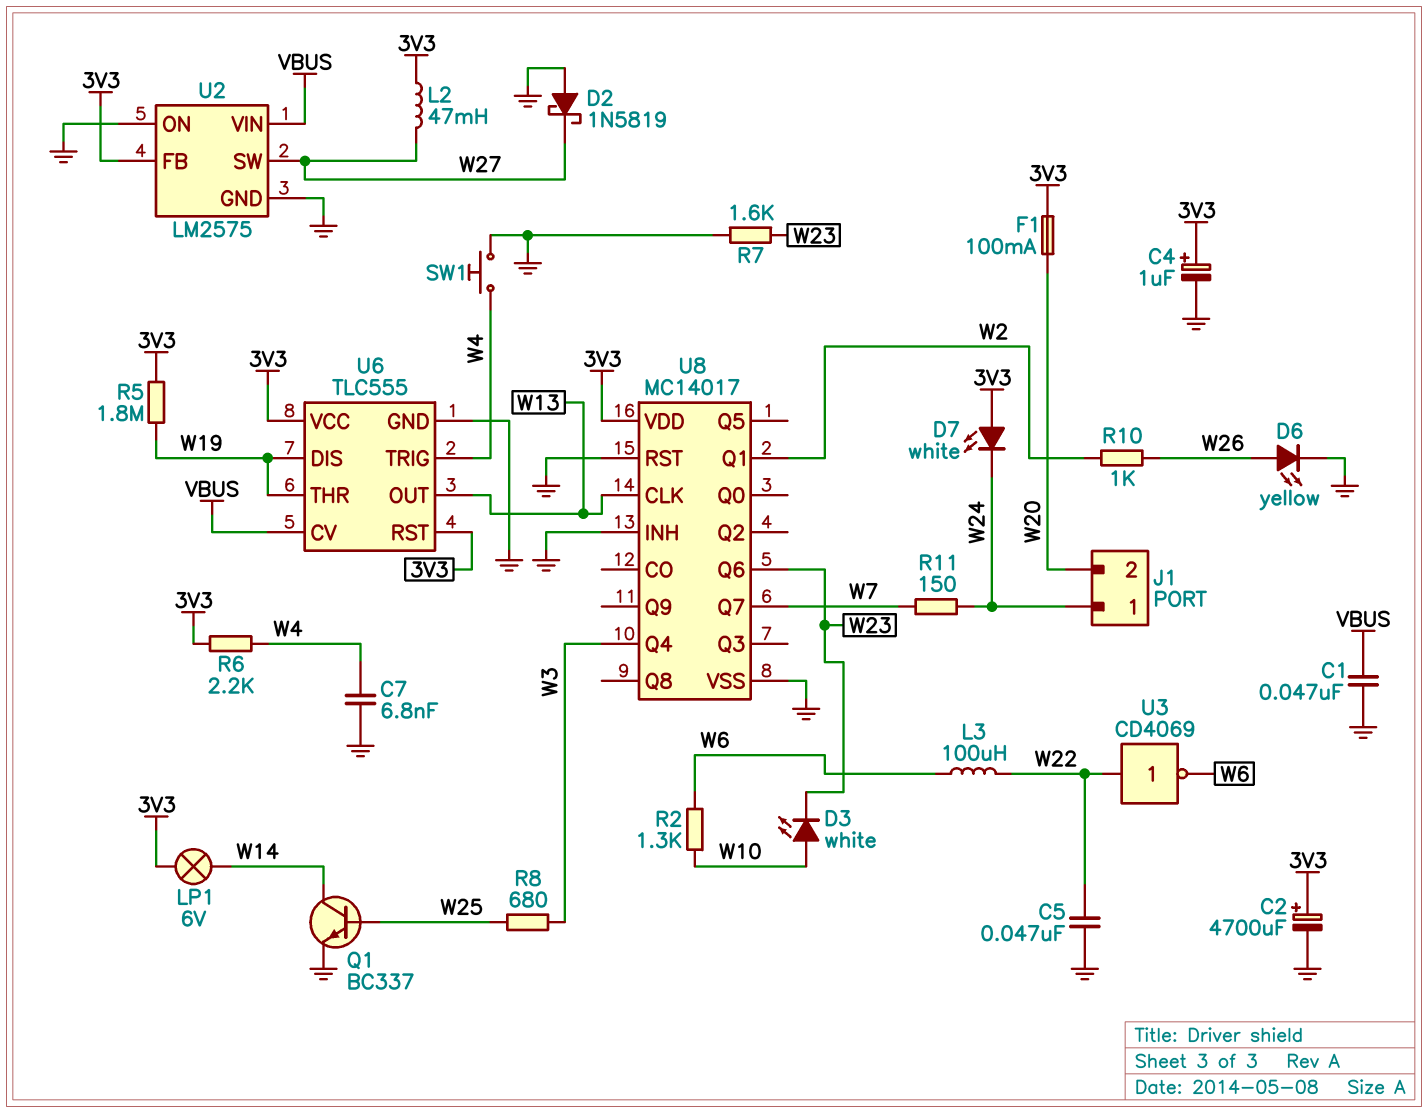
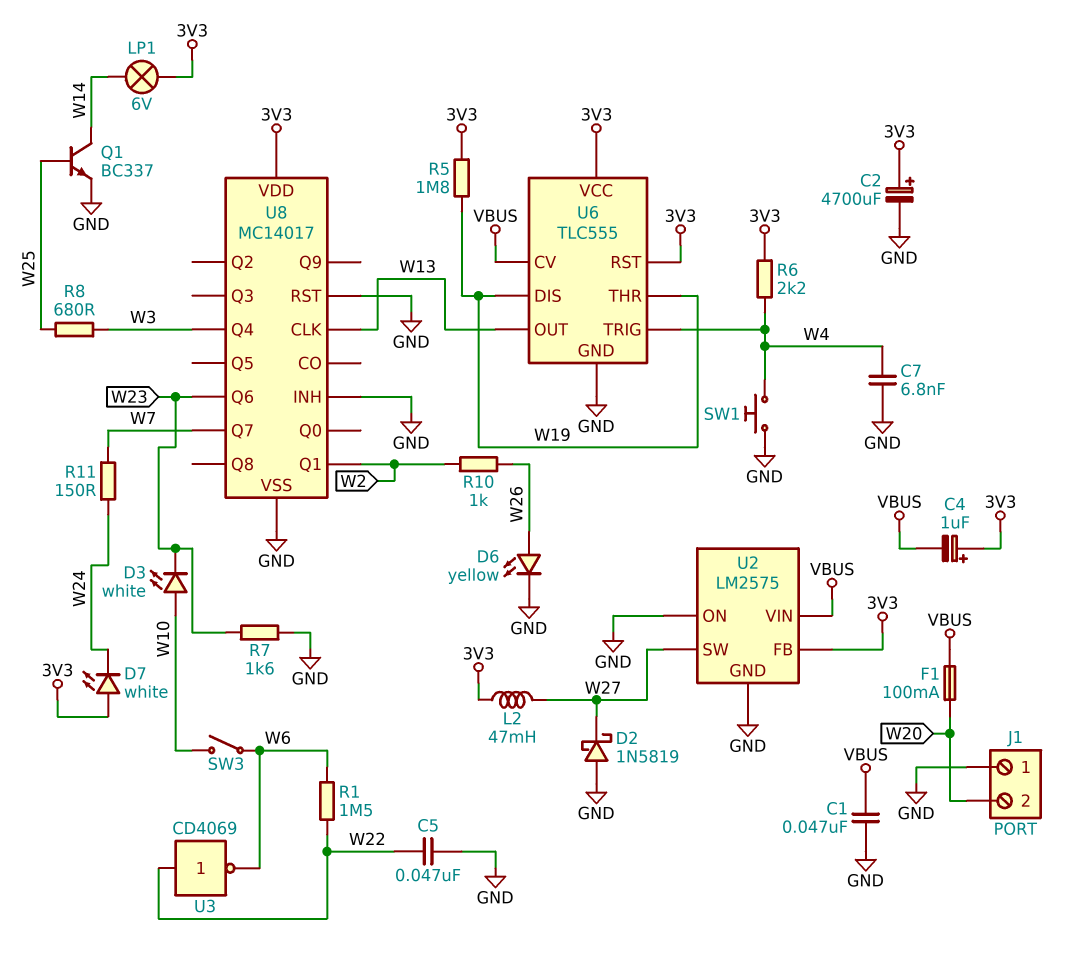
C4: 1uF (plus 3V3, minus GND) -> 1uF (plus 3V3, minus VBUS)
F1: 100mA (3V3, W20) -> 100mA (VBUS, W20)
J1 pin 1: W24 -> GND
L3: 100uH (W6, W22) -> none
R1: none -> 1.5M (W6, W22)
R2: 1.3k (W6, W10) -> none
SW3: none -> switch (W6, W10)

